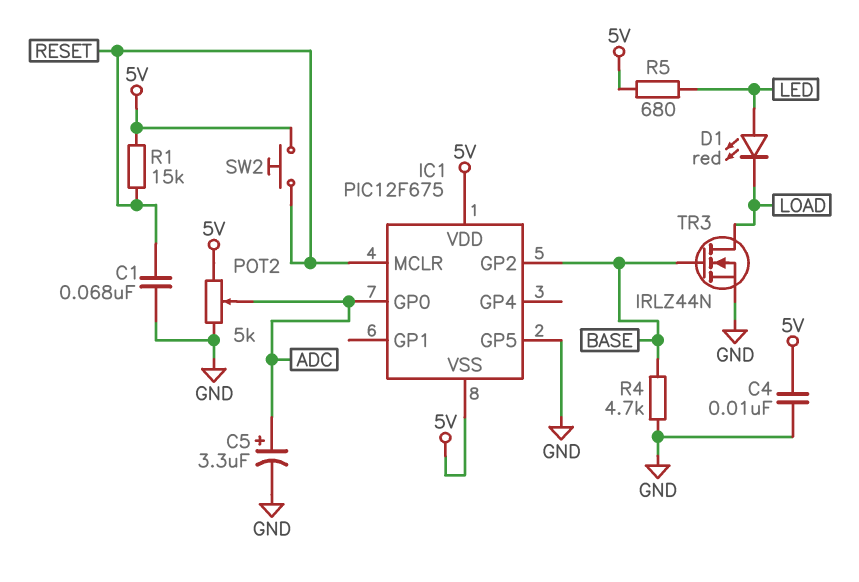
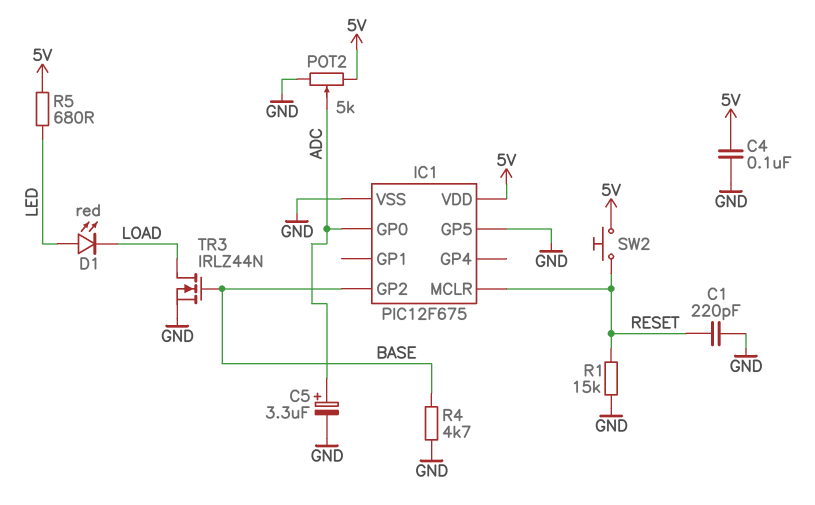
C1: 68nF (GND, RESET) -> 220pF (GND, RESET)
C4: 10nF (5V, GND) -> 100nF (5V, GND)
IC1 pin VSS: 5V -> GND
R1: 15k (5V, RESET) -> 15k (GND, RESET)

